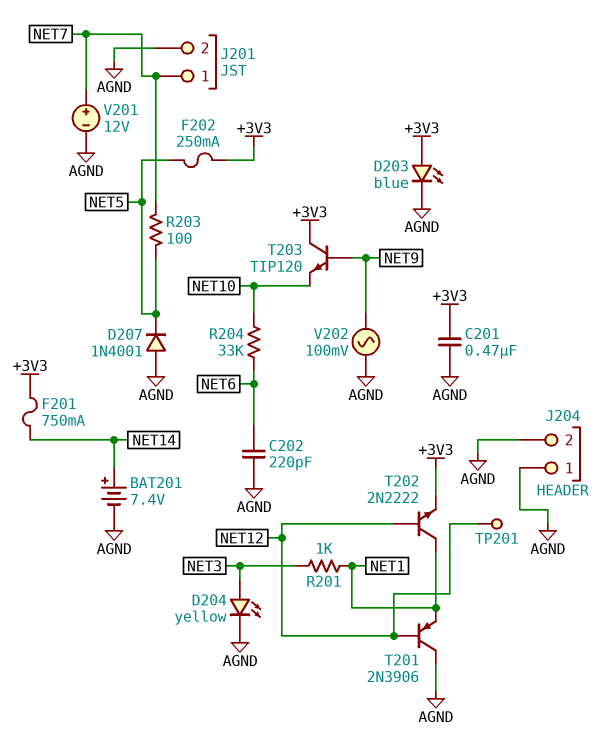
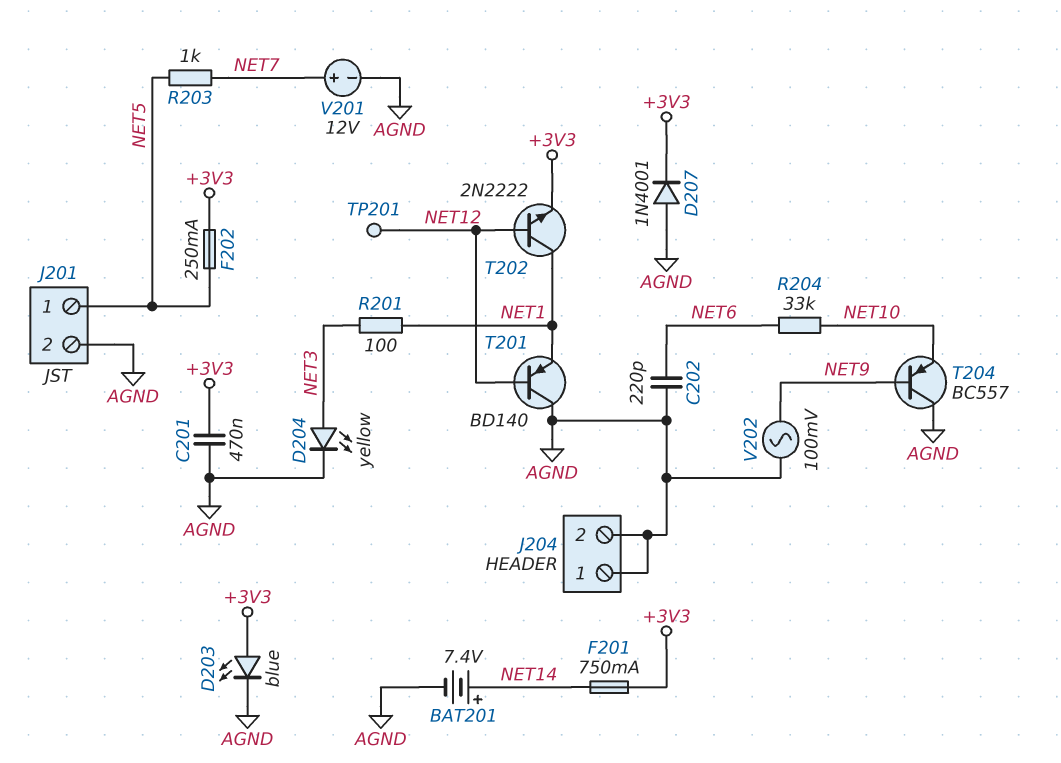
D207: diode 1N4001 (A AGND, K NET5) -> diode 1N4001 (A AGND, K +3V3)
J201 pin 1: NET7 -> NET5
R201: 1k (NET1, NET3) -> 100 (NET1, NET3)
R203: 100 (NET5, NET7) -> 1k (NET5, NET7)
T201: PNP 2N3906 (B NET12, C AGND, E NET1) -> PNP BD140 (B NET12, C AGND, E NET1)
T203: NPN TIP120 (B NET9, C +3V3, E NET10) -> none
T204: none -> PNP BC557 (B NET9, C AGND, E NET10)

